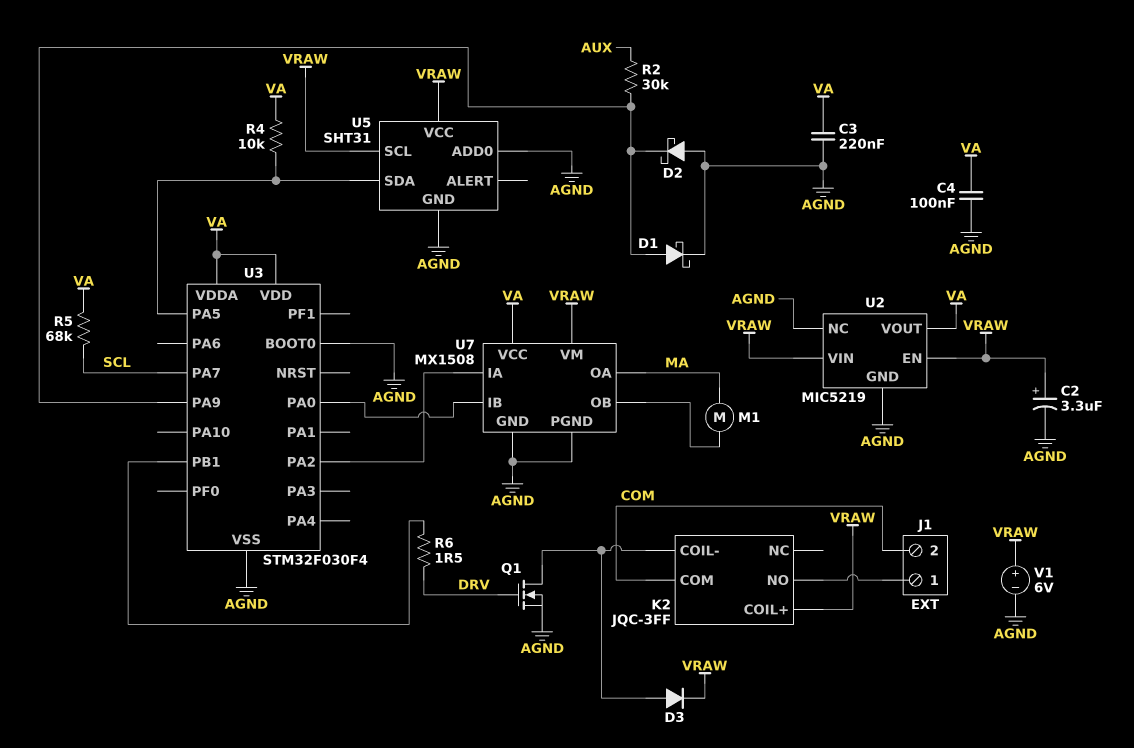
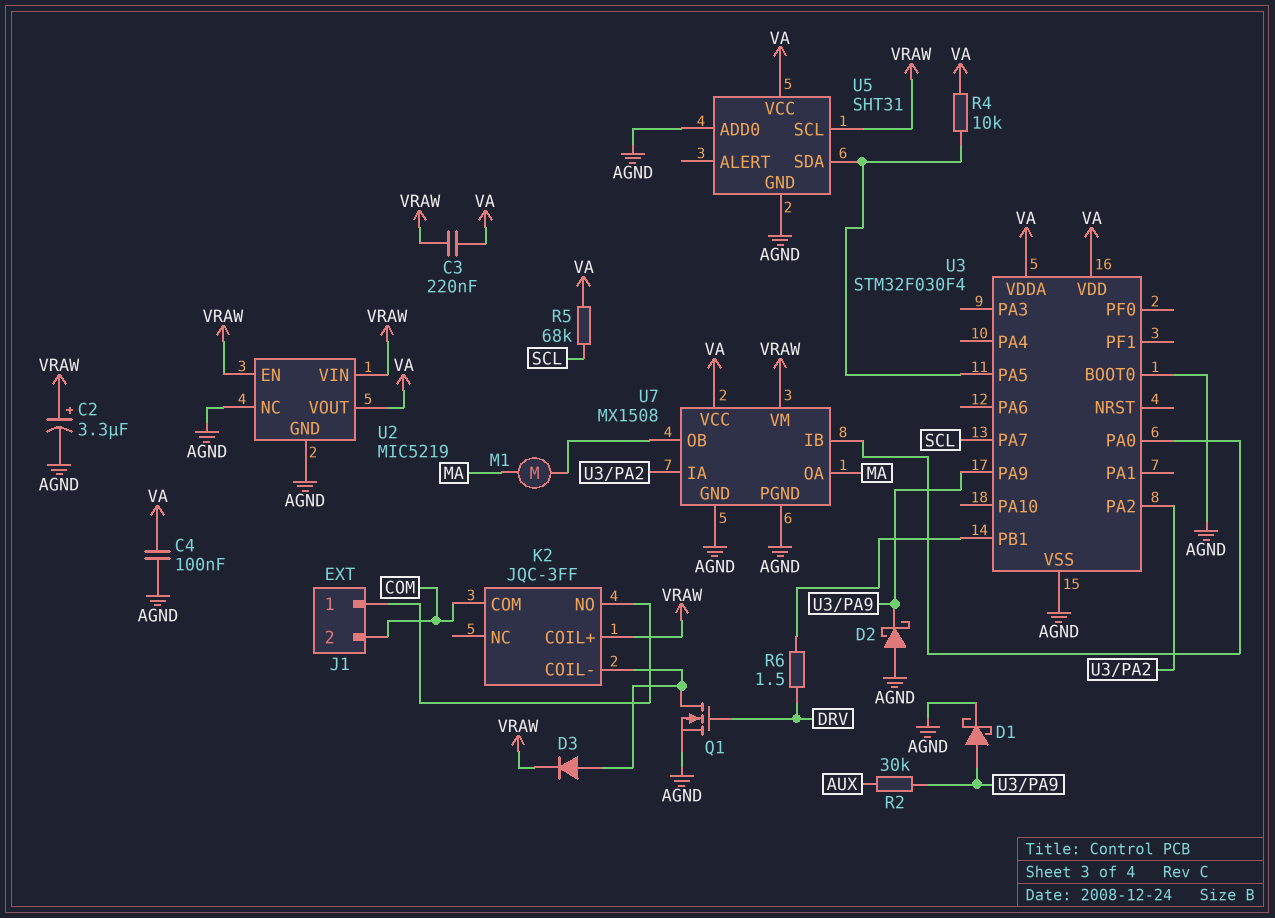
C3: 220nF (AGND, VA) -> 220nF (VA, VRAW)
U5 pin VCC: VRAW -> VA
V1: 6V (plus VRAW, minus AGND) -> none

